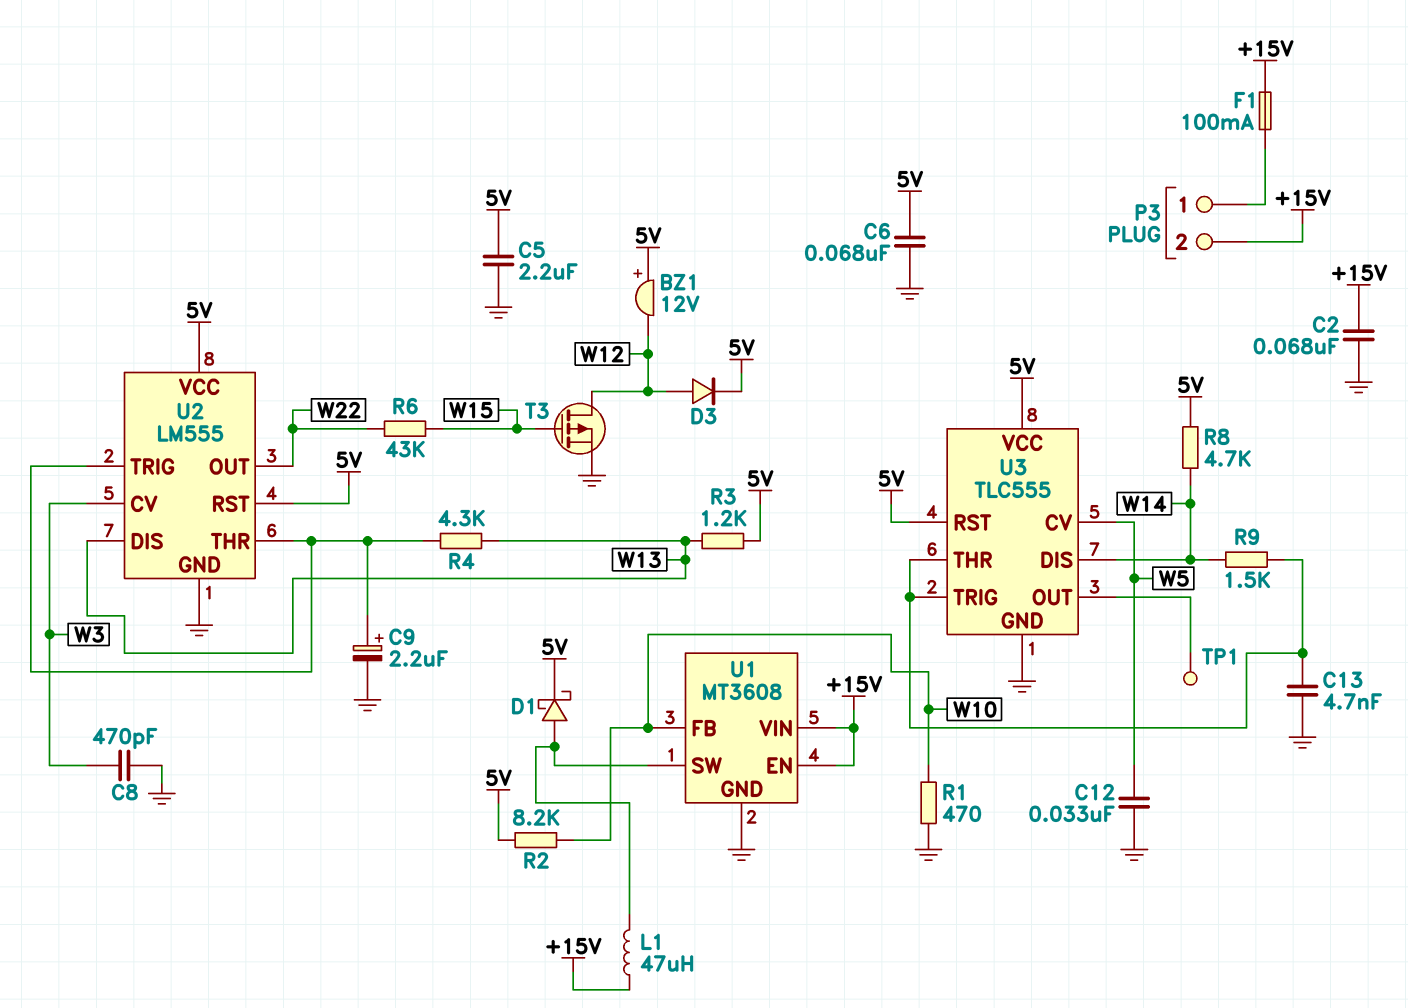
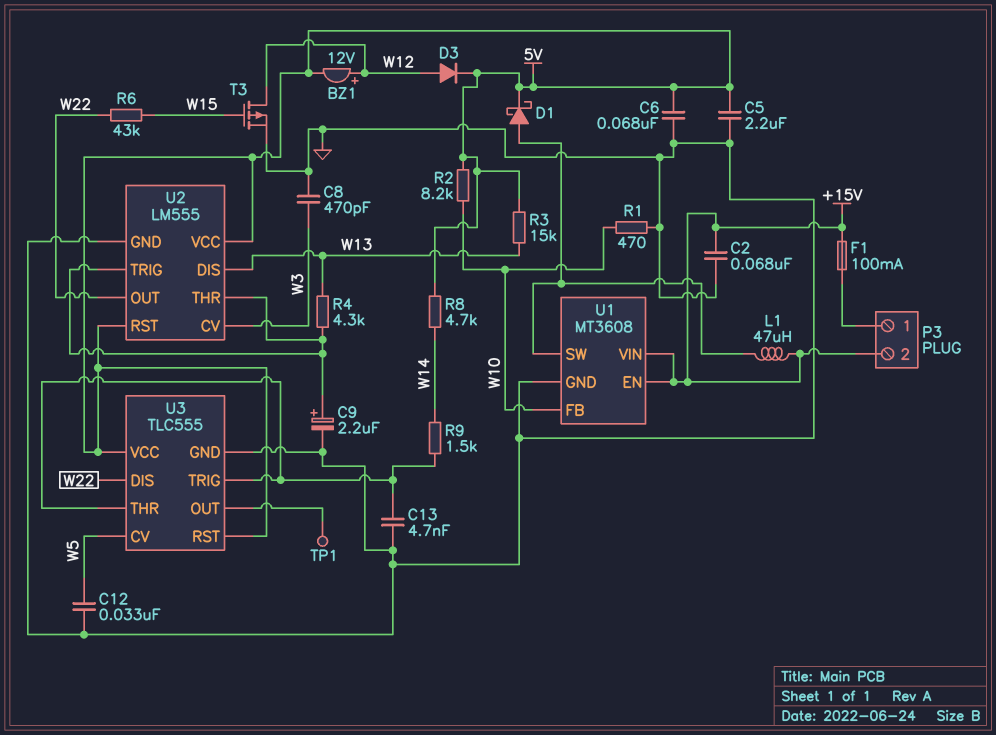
BZ1: buzzer 12V (plus 5V, minus W12) -> buzzer 12V (plus W12, minus 5V)
R3: 1.2k (5V, W13) -> 15k (5V, W13)
U3 pin DIS: W14 -> W22

